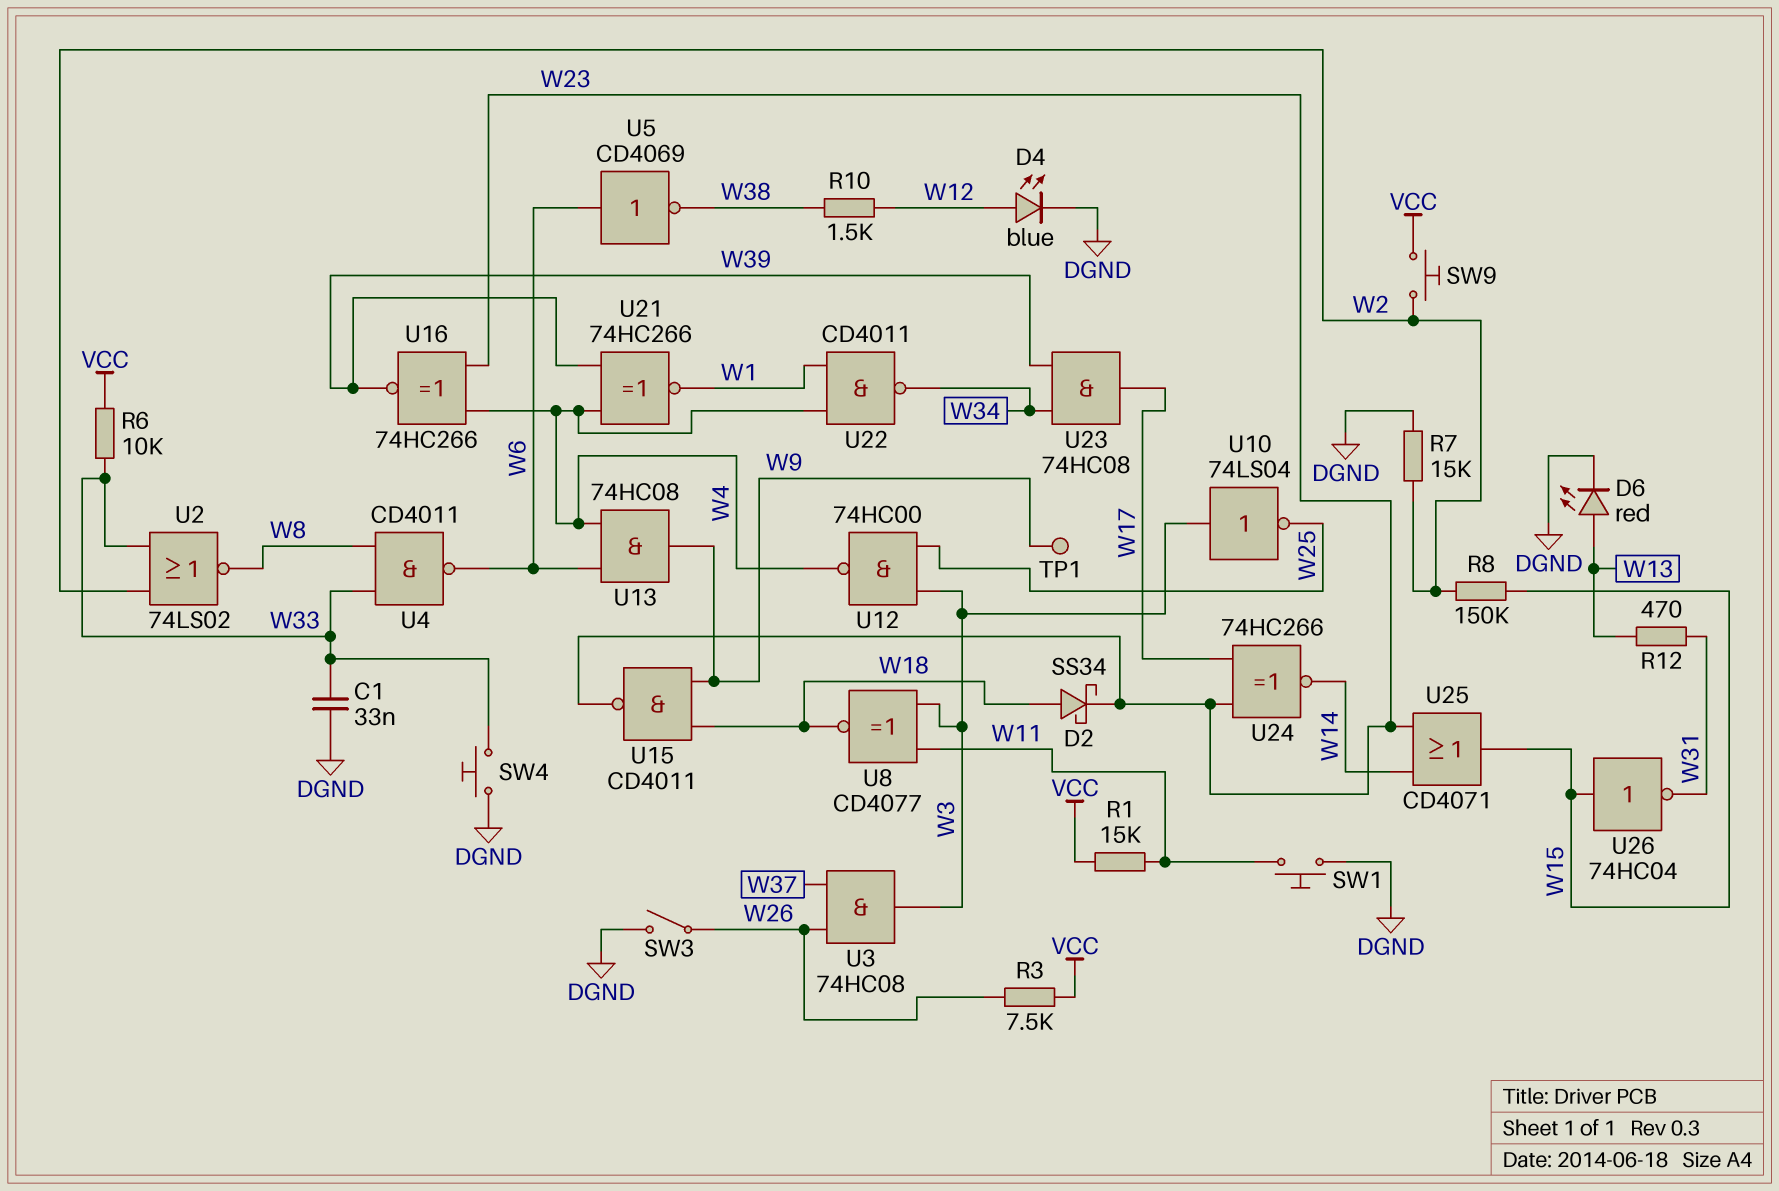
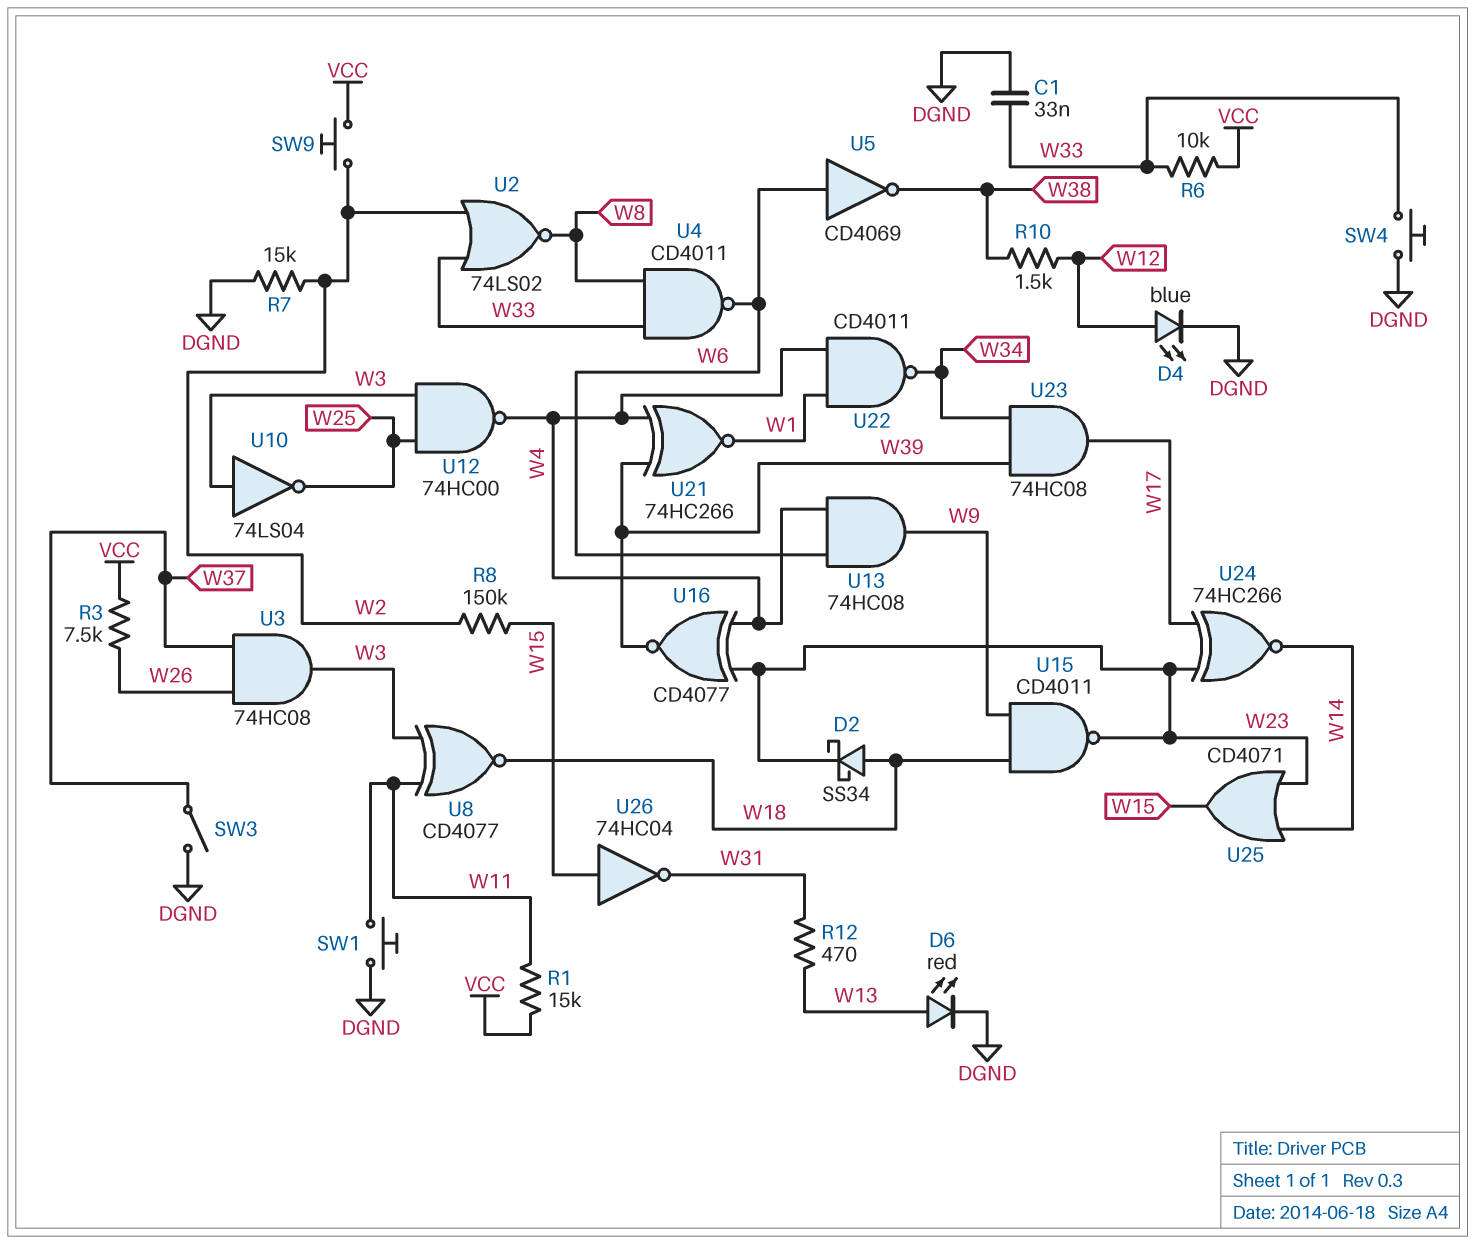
SW3: switch (DGND, W26) -> switch (DGND, W37)
TP1: test point (W9) -> none
U16: XNOR 74HC266 (in W4, in W23, out W39) -> XNOR CD4077 (in W4, in W23, out W39)

